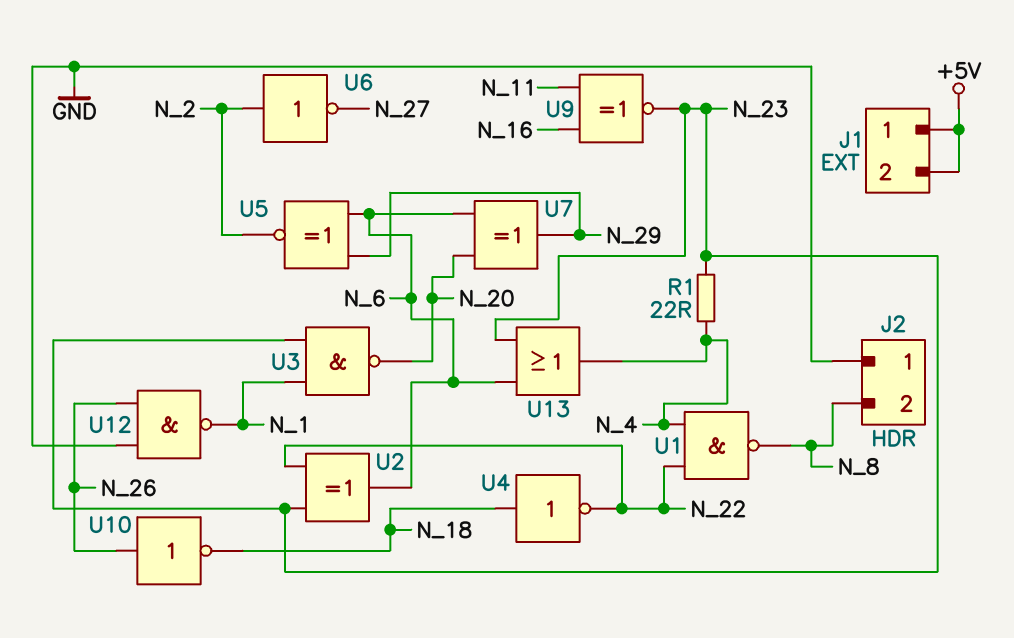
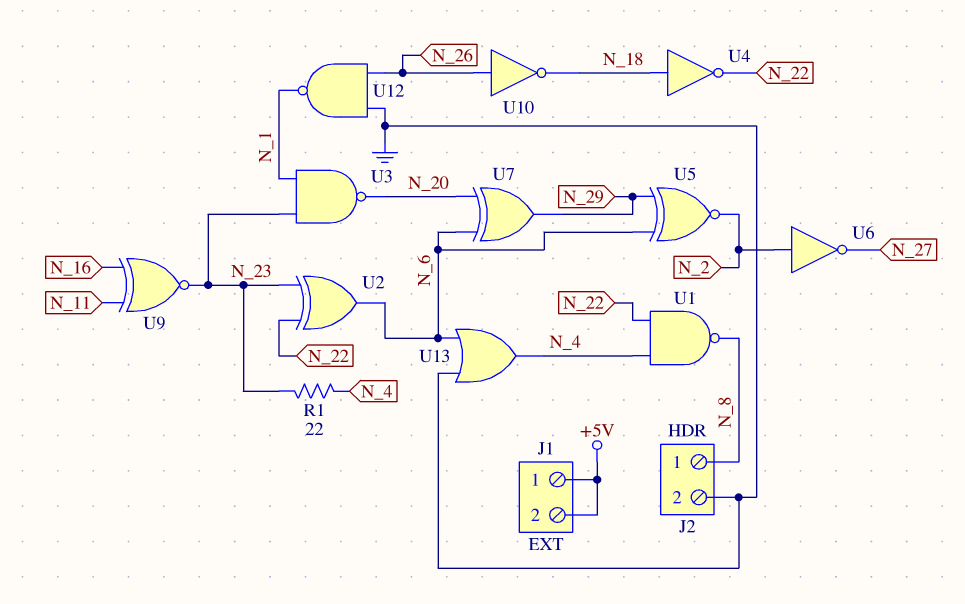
J2 pin 1: GND -> N_8
J2 pin 2: N_8 -> GND
U13: OR (in N_6, in N_23, out N_4) -> OR (in GND, in N_6, out N_4)

